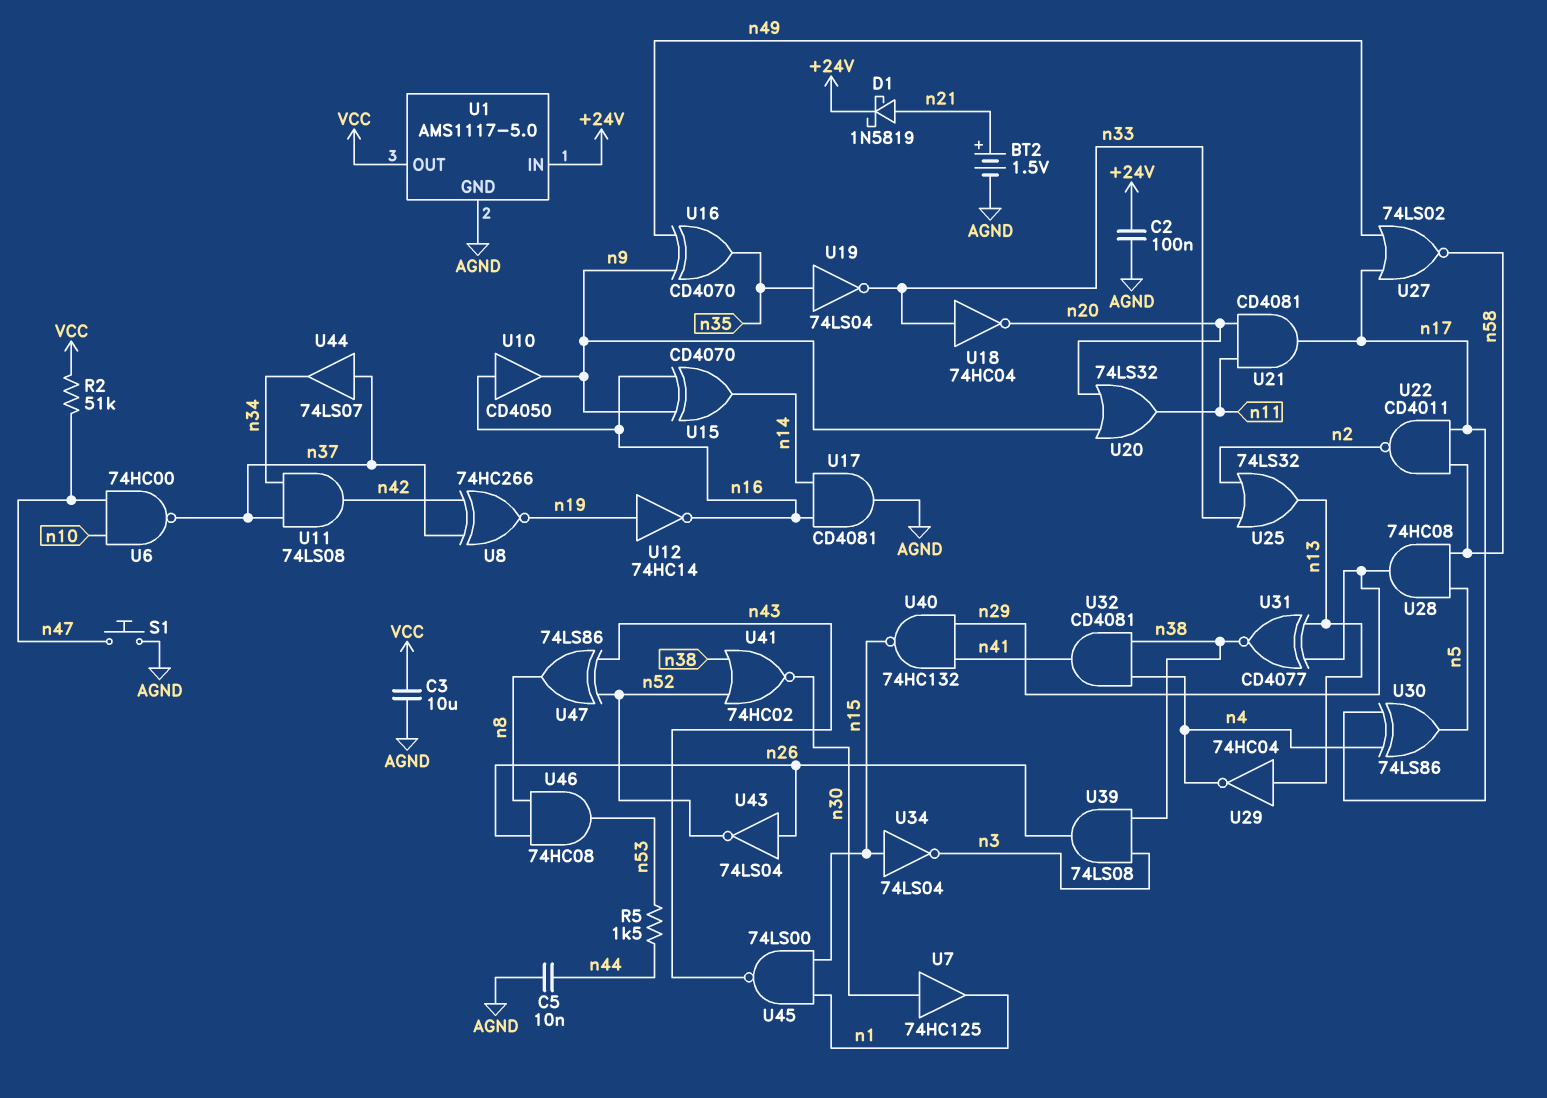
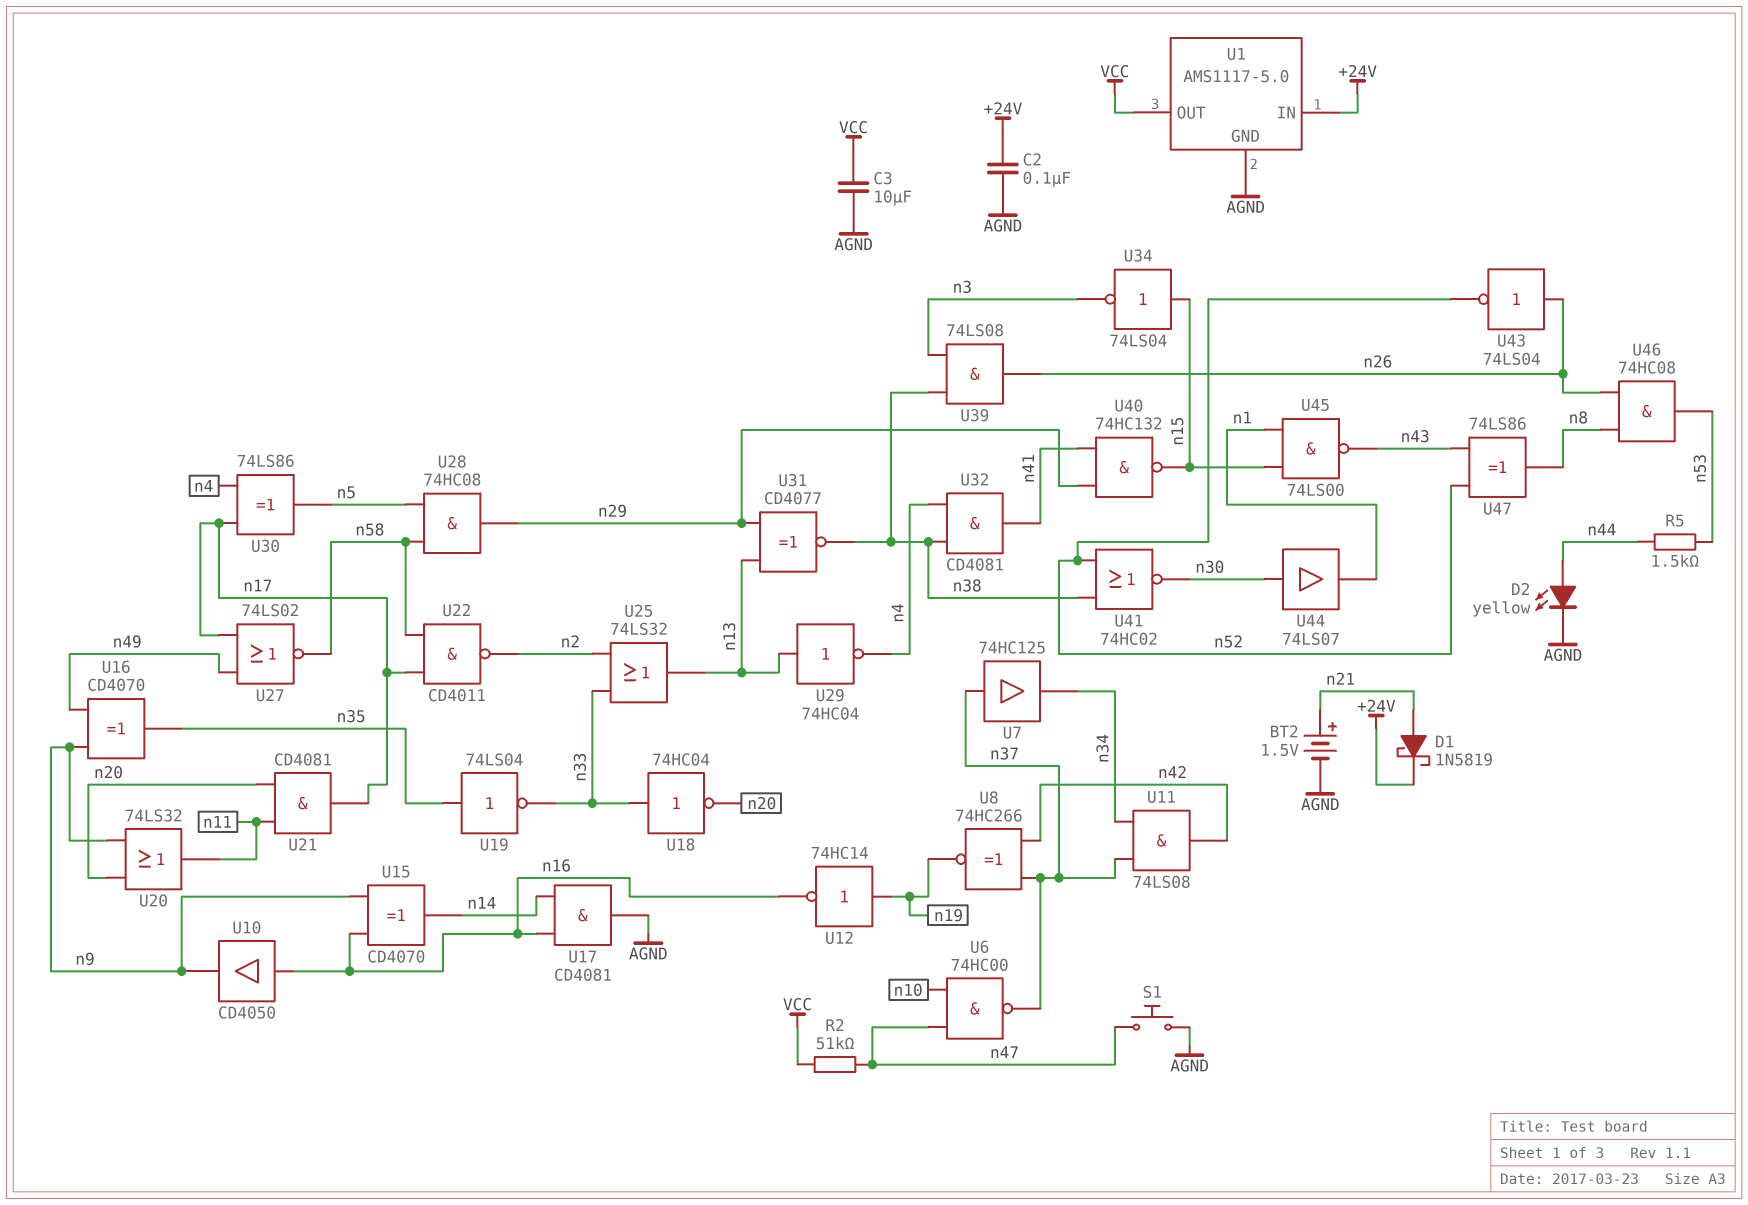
C5: 10nF (AGND, n44) -> none
D2: none -> LED yellow (A n44, K AGND)
U7: buffer 74HC125 (in n30, out n1) -> buffer 74HC125 (in n37, out n34)
U44: buffer 74LS07 (in n37, out n34) -> buffer 74LS07 (in n30, out n1)

